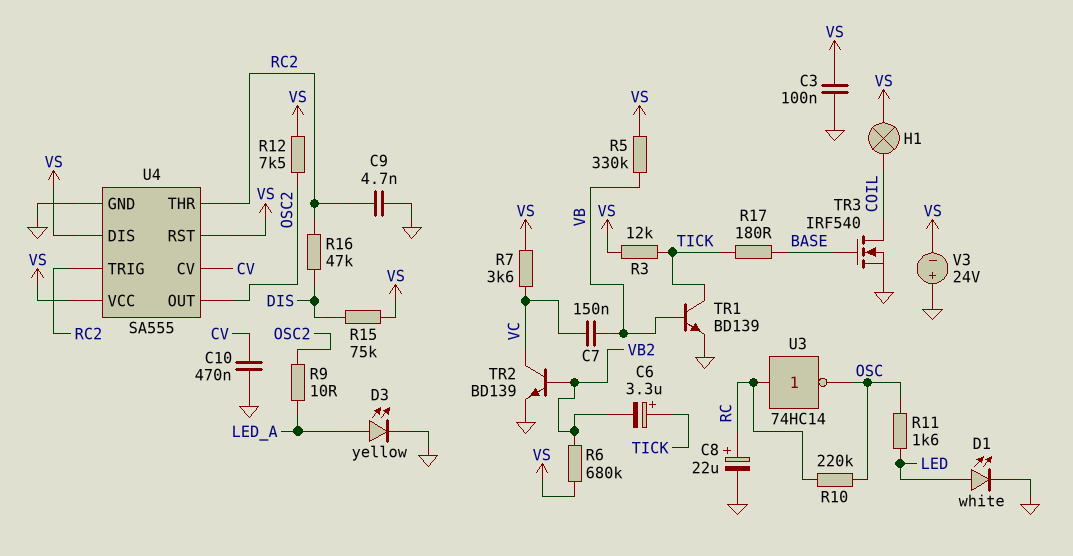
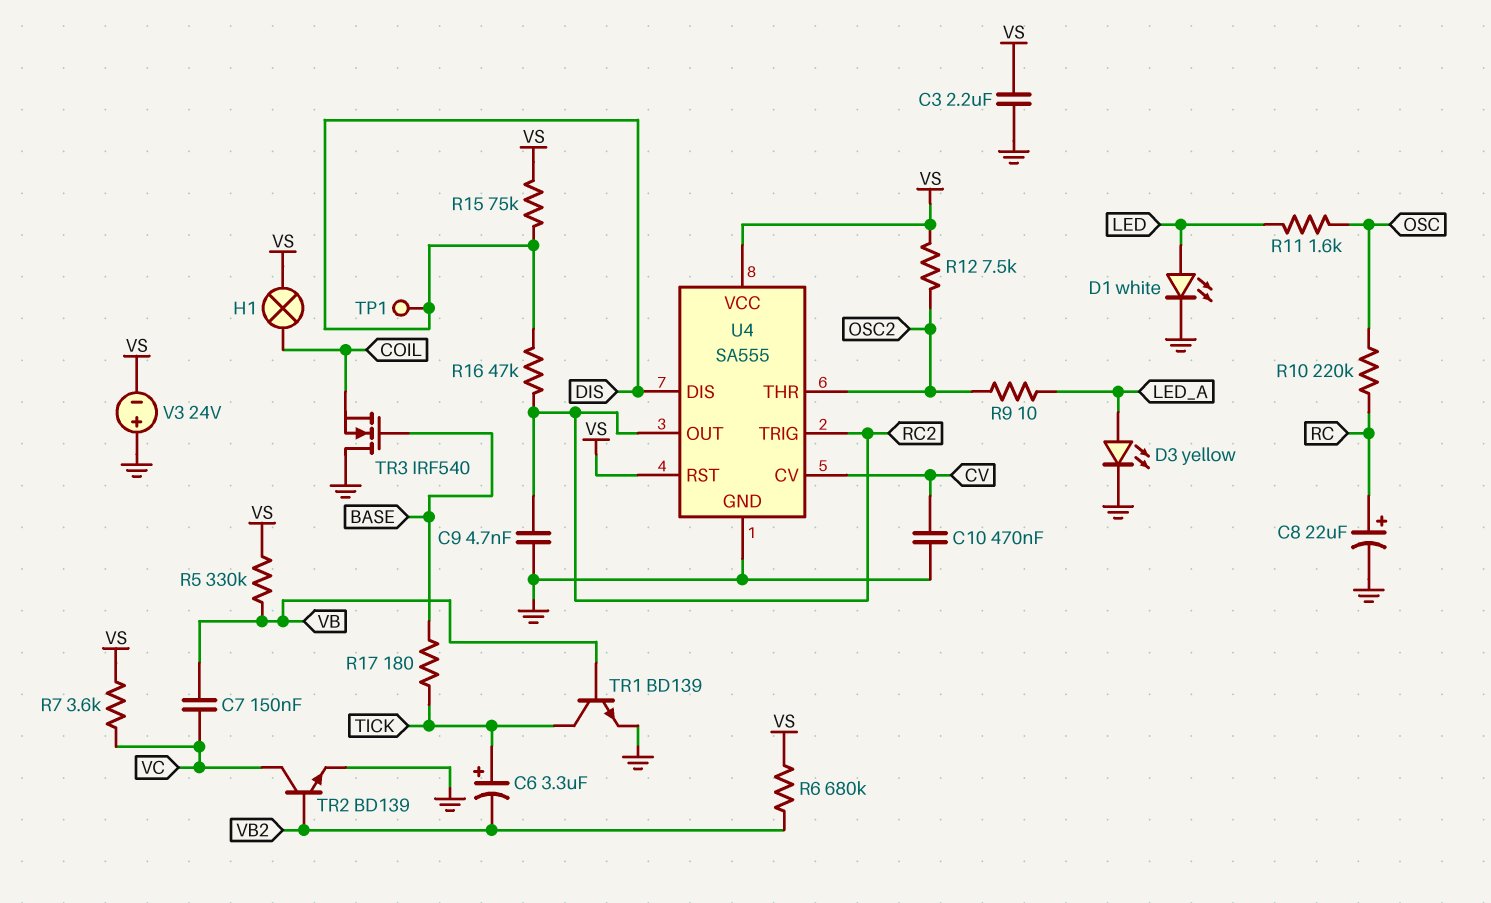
C3: 100nF (GND, VS) -> 2.2uF (GND, VS)
R3: 12k (TICK, VS) -> none
TP1: none -> test point (DIS)
TR3: NMOS IRF540 (G BASE, D COIL, S GND) -> NMOS IRF540 (G BASE, D GND, S COIL)
U3: NOT 74HC14 (in RC, out OSC) -> none
U4 pin DIS: VS -> DIS
U4 pin OUT: OSC2 -> RC2
U4 pin THR: RC2 -> OSC2

